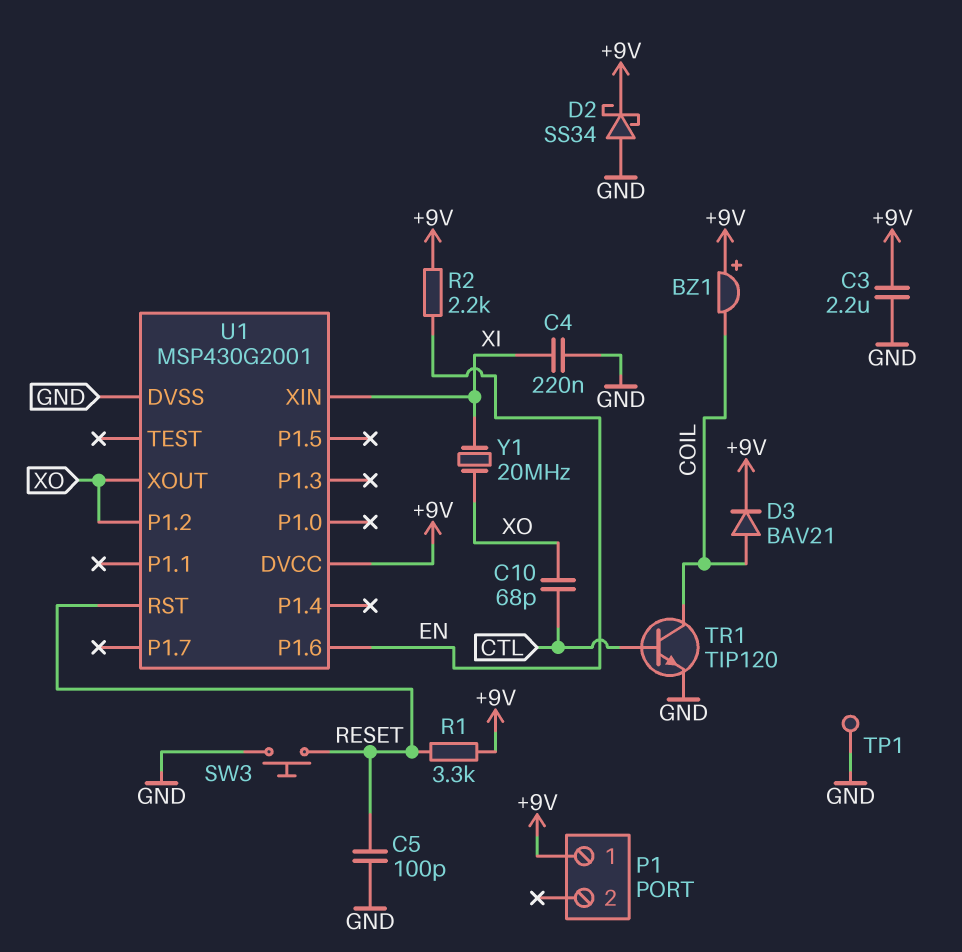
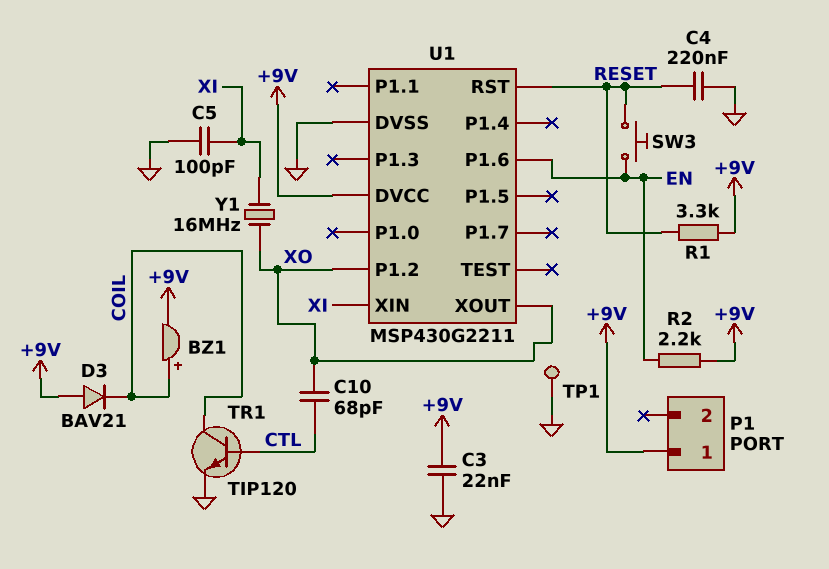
BZ1: buzzer (plus +9V, minus COIL) -> buzzer (plus COIL, minus +9V)
C3: 2.2uF (+9V, GND) -> 22nF (+9V, GND)
C4: 220nF (GND, XI) -> 220nF (GND, RESET)
C5: 100pF (GND, RESET) -> 100pF (GND, XI)
D2: schottky SS34 (A GND, K +9V) -> none
D3: diode BAV21 (A COIL, K +9V) -> diode BAV21 (A +9V, K COIL)
SW3: button (GND, RESET) -> button (EN, RESET)
U1: MSP430G2001 -> MSP430G2211
Y1: 20MHz (XI, XO) -> 16MHz (XI, XO)

